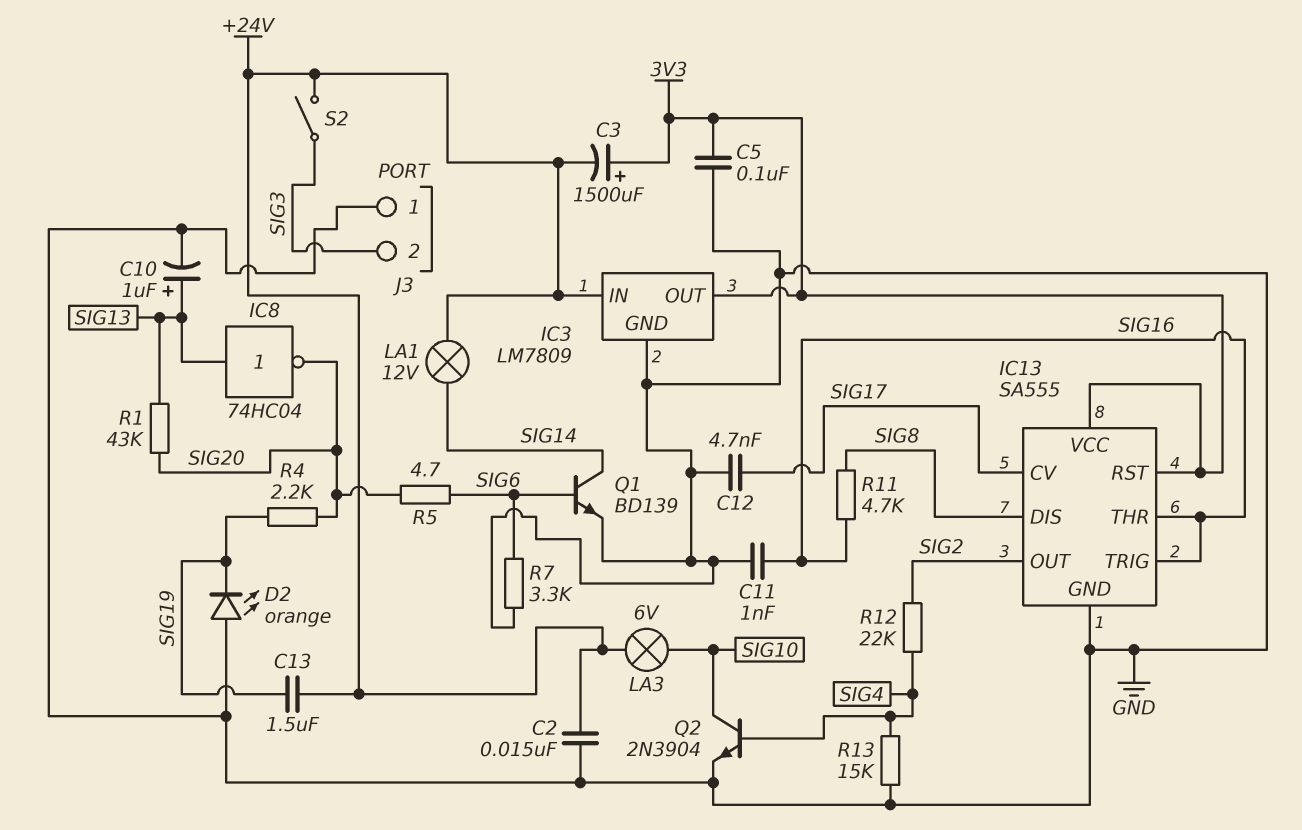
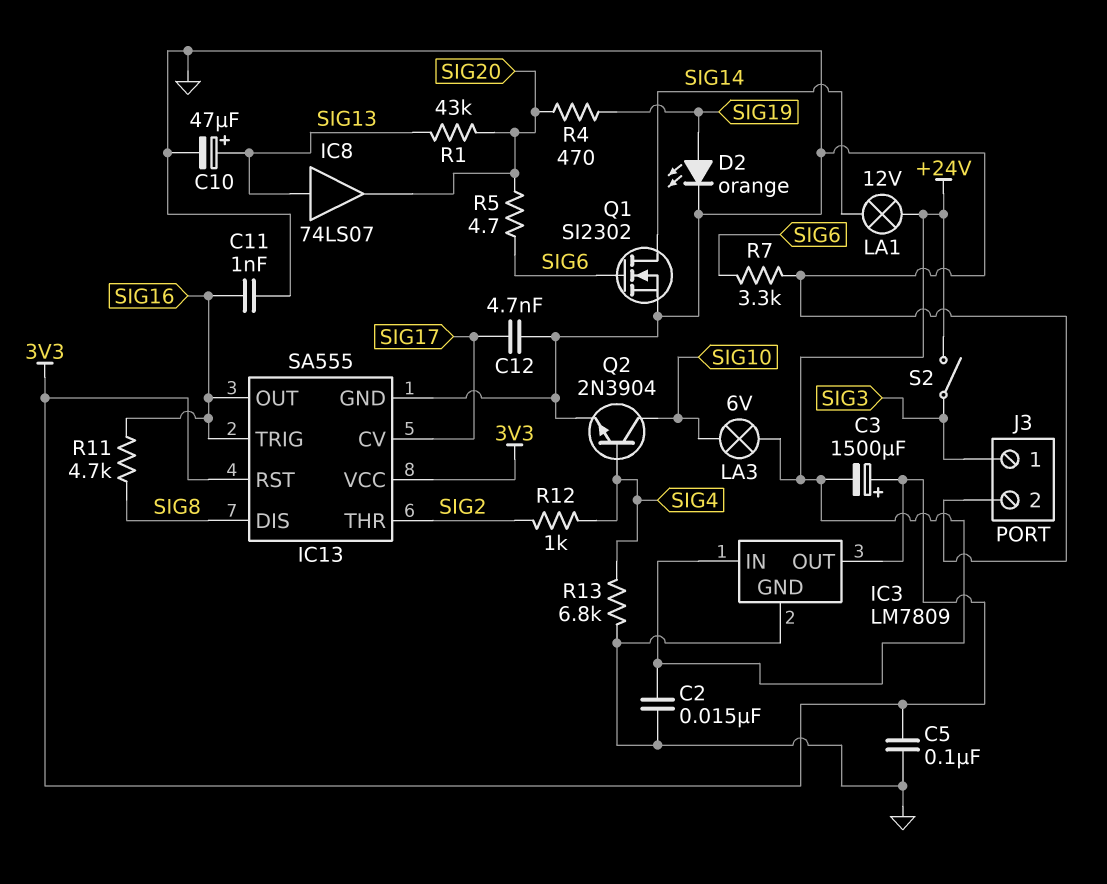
C10: 1uF (plus SIG13, minus GND) -> 47uF (plus SIG13, minus GND)
C13: 1.5uF (+24V, SIG19) -> none
D2: LED orange (A GND, K SIG19) -> LED orange (A SIG19, K GND)
IC8: NOT 74HC04 (in SIG13, out SIG20) -> buffer 74LS07 (in SIG13, out SIG20)
IC13 pin OUT: SIG2 -> SIG16
IC13 pin THR: SIG16 -> SIG2
J3 pin 1: GND -> SIG3
J3 pin 2: SIG3 -> GND
Q1: NPN BD139 (B SIG6, C SIG14, E GND) -> NMOS SI2302 (G SIG6, D SIG14, S GND)
R4: 2.2k (SIG19, SIG20) -> 470 (SIG19, SIG20)
R12: 22k (SIG2, SIG4) -> 1k (SIG2, SIG4)
R13: 15k (GND, SIG4) -> 6.8k (GND, SIG4)

